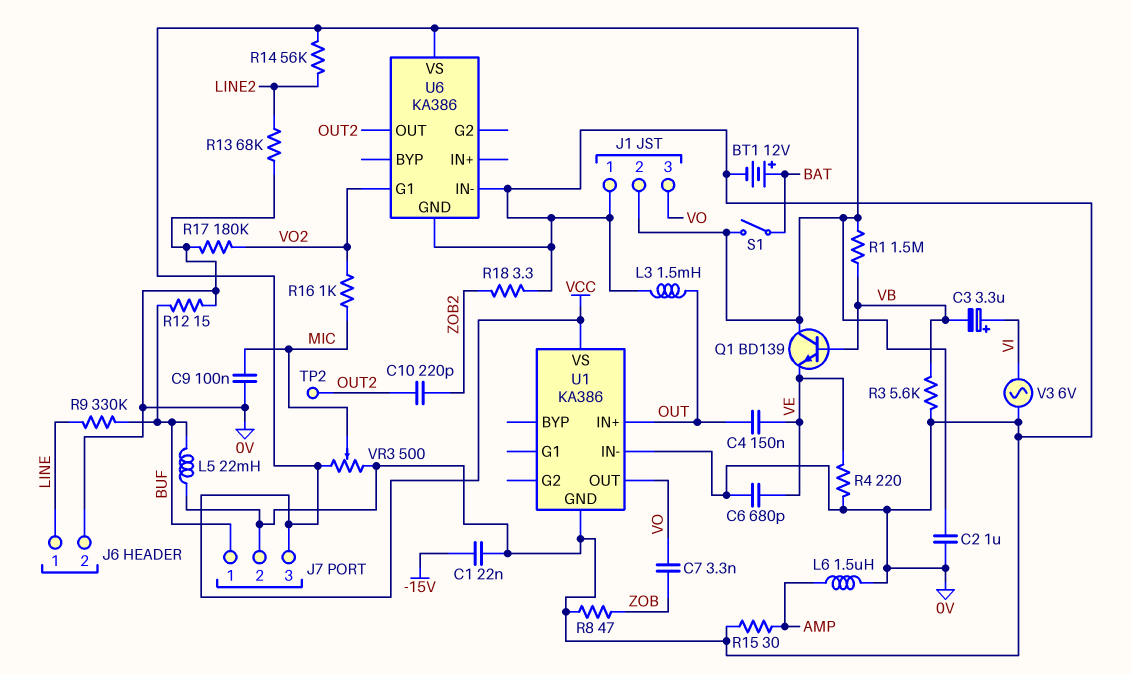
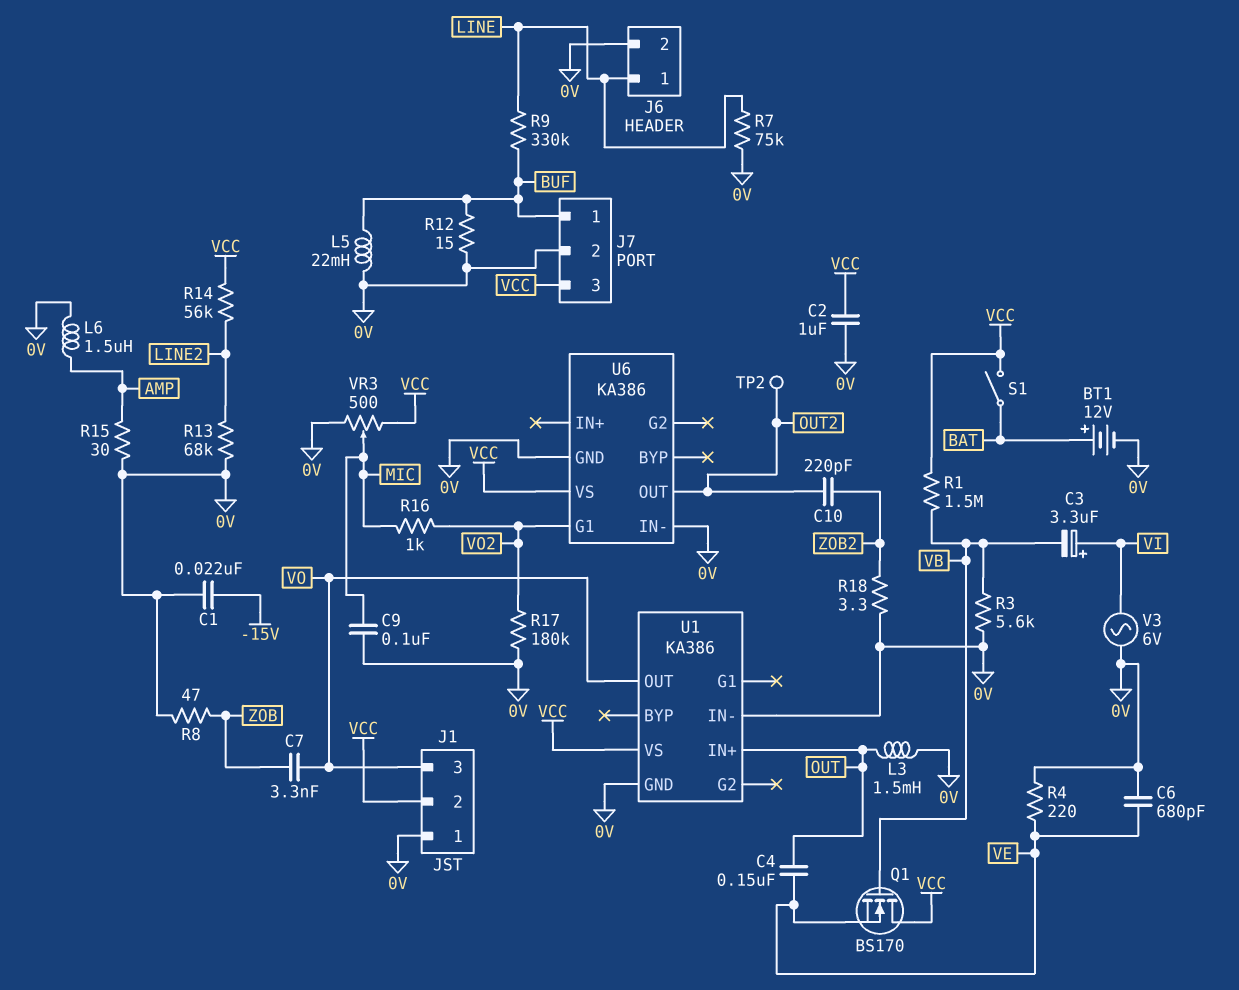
Q1: NPN BD139 (B VB, C VCC, E VE) -> NMOS BS170 (G VB, D VCC, S VE)
R7: none -> 75k (0V, LINE)

